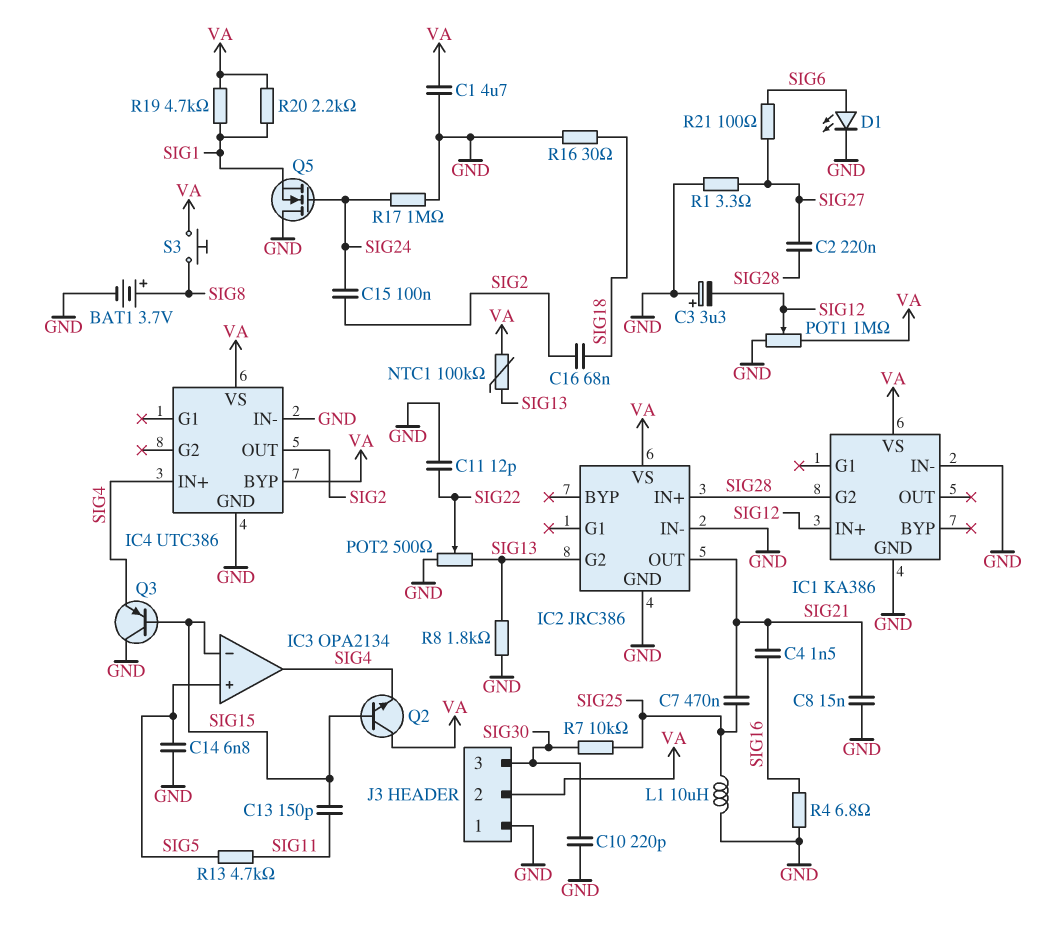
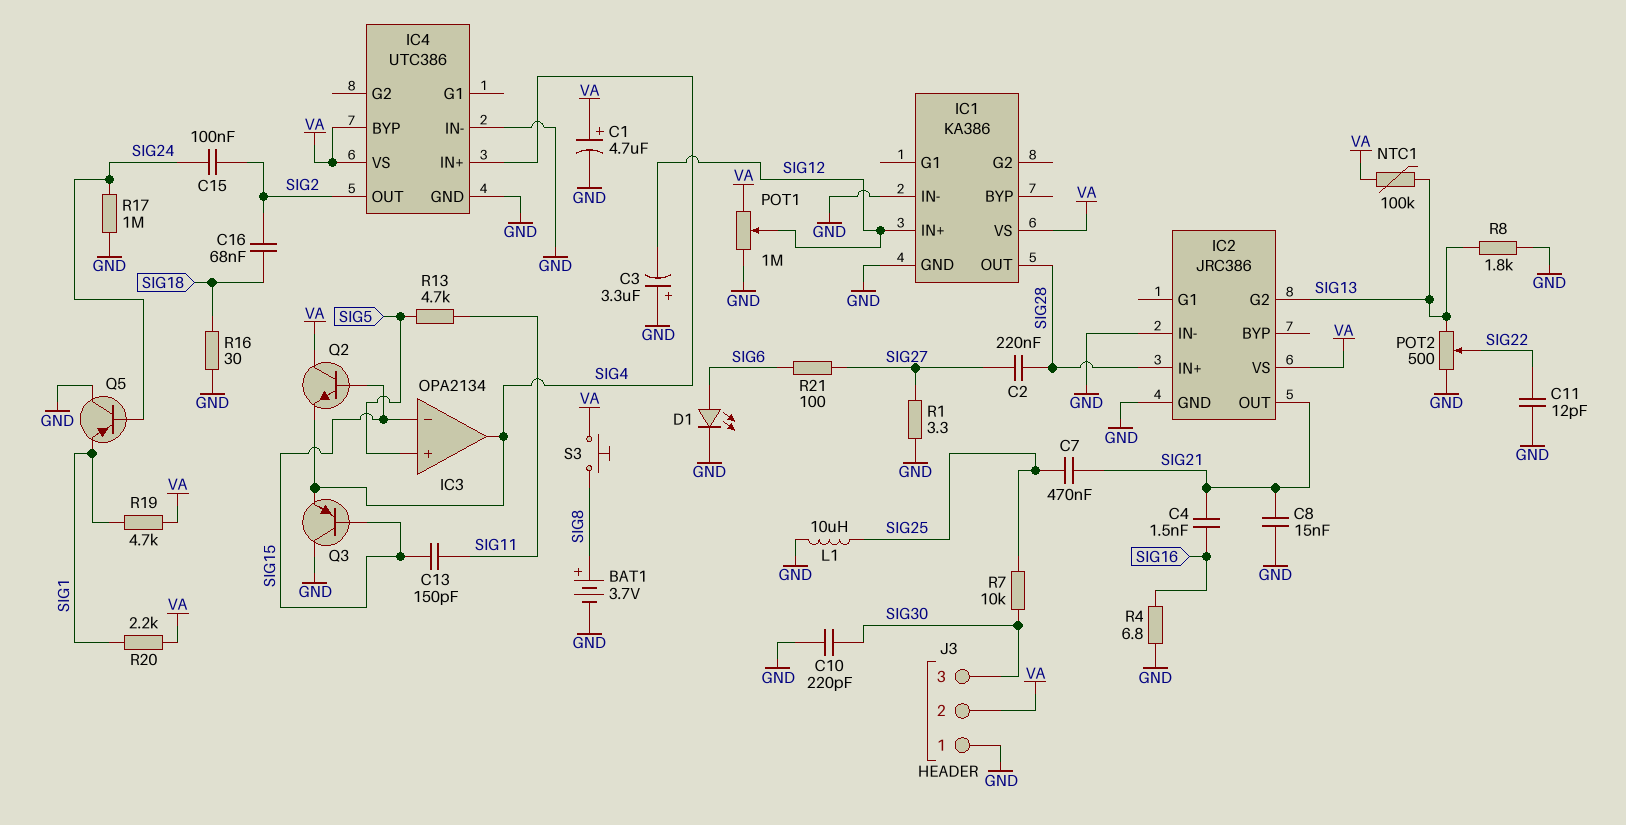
C1: 4.7uF (GND, VA) -> 4.7uF (plus VA, minus GND)
C14: 6.8nF (GND, SIG5) -> none
IC1 pin G2: SIG28 -> none
IC1 pin OUT: none -> SIG28
Q5: NMOS (G SIG24, D GND, S SIG1) -> PNP (B SIG24, C GND, E SIG1)

